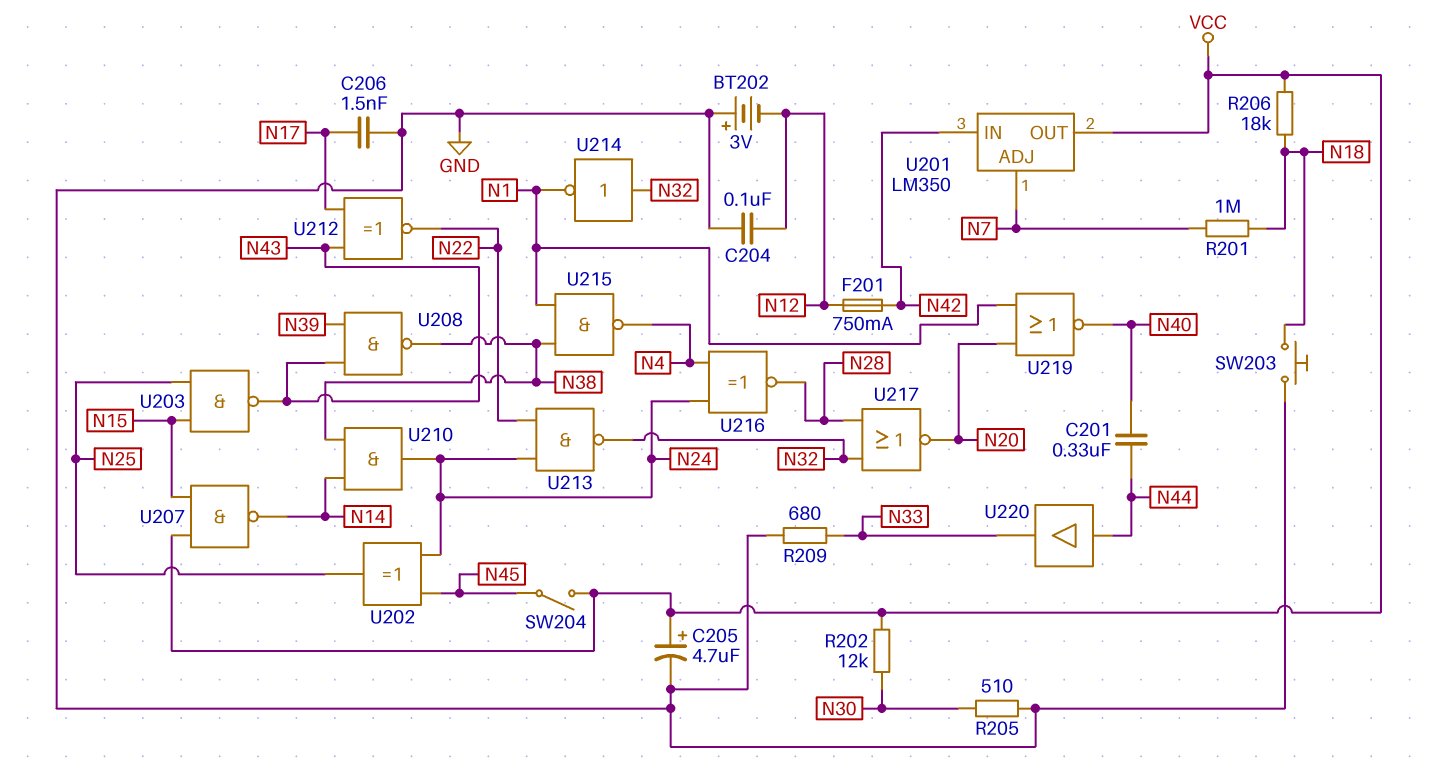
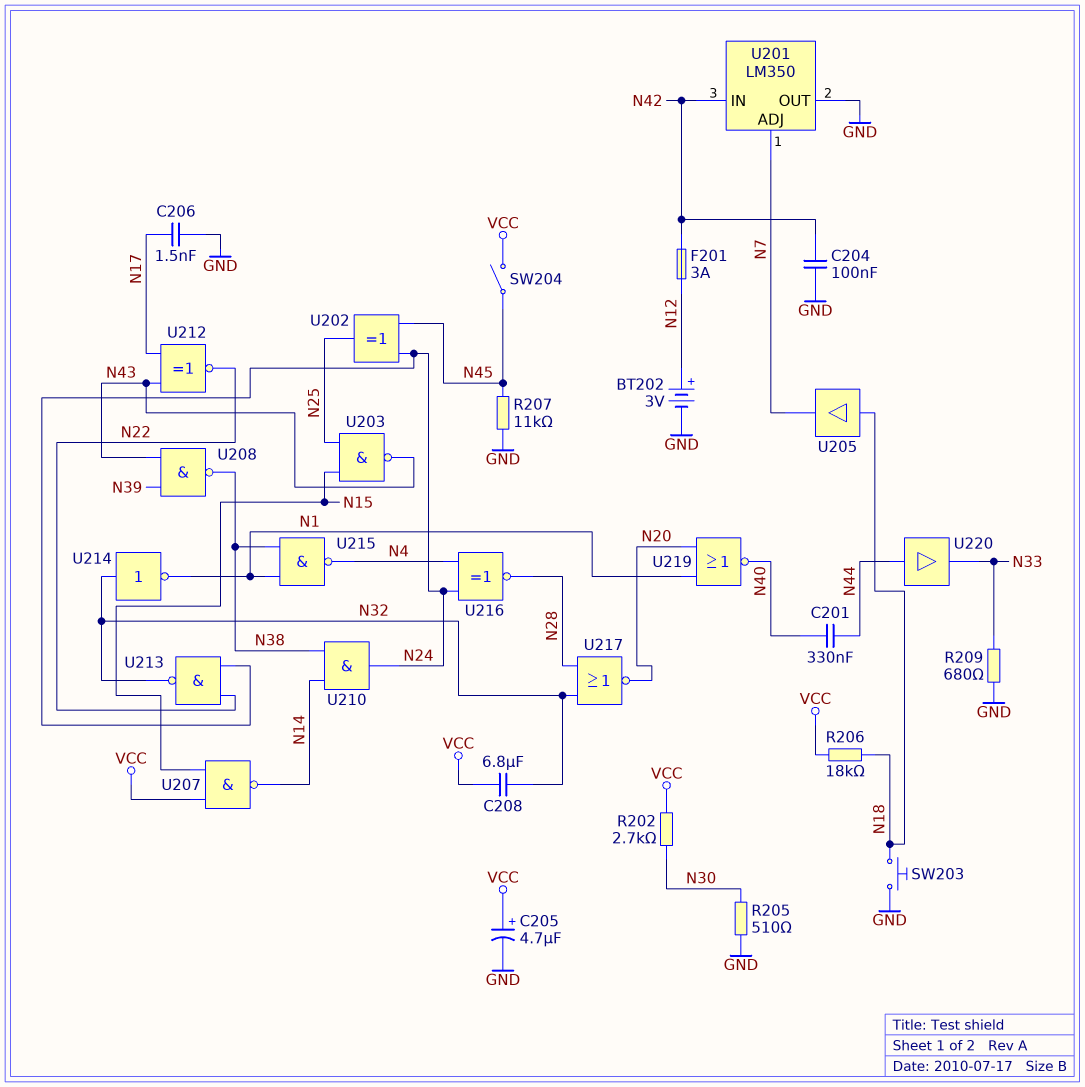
BT202: 3V (plus GND, minus N12) -> 3V (plus N12, minus GND)
C204: 100nF (GND, N12) -> 100nF (GND, N42)
C208: none -> 6.8uF (N32, VCC)
F201: 750mA (N12, N42) -> 3A (N12, N42)
R201: 1M (N7, N18) -> none
R202: 12k (N30, VCC) -> 2.7k (N30, VCC)
R207: none -> 11k (GND, N45)
U201 pin OUT: VCC -> GND
U205: none -> buffer (in N18, out N7)

